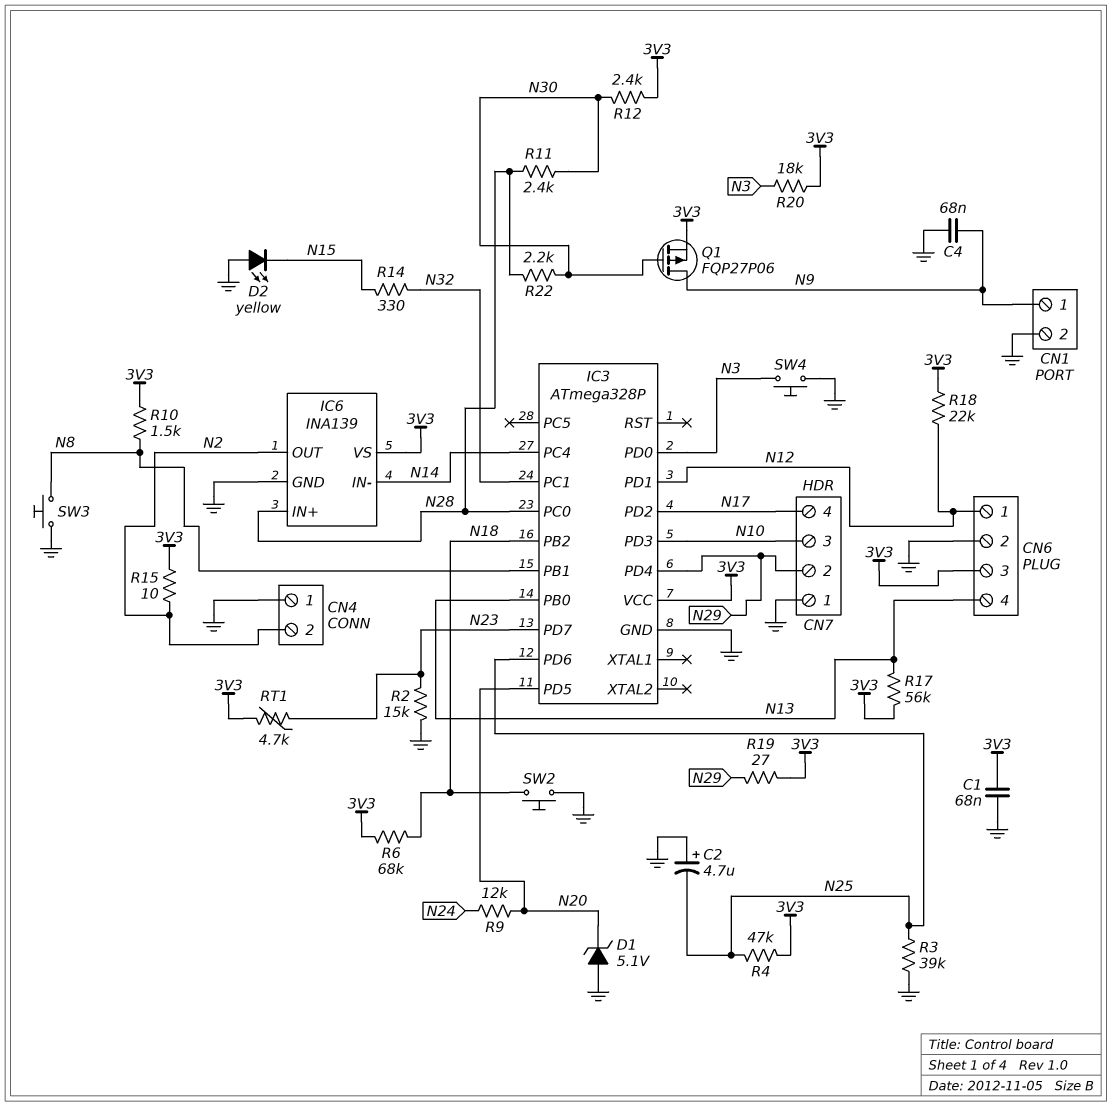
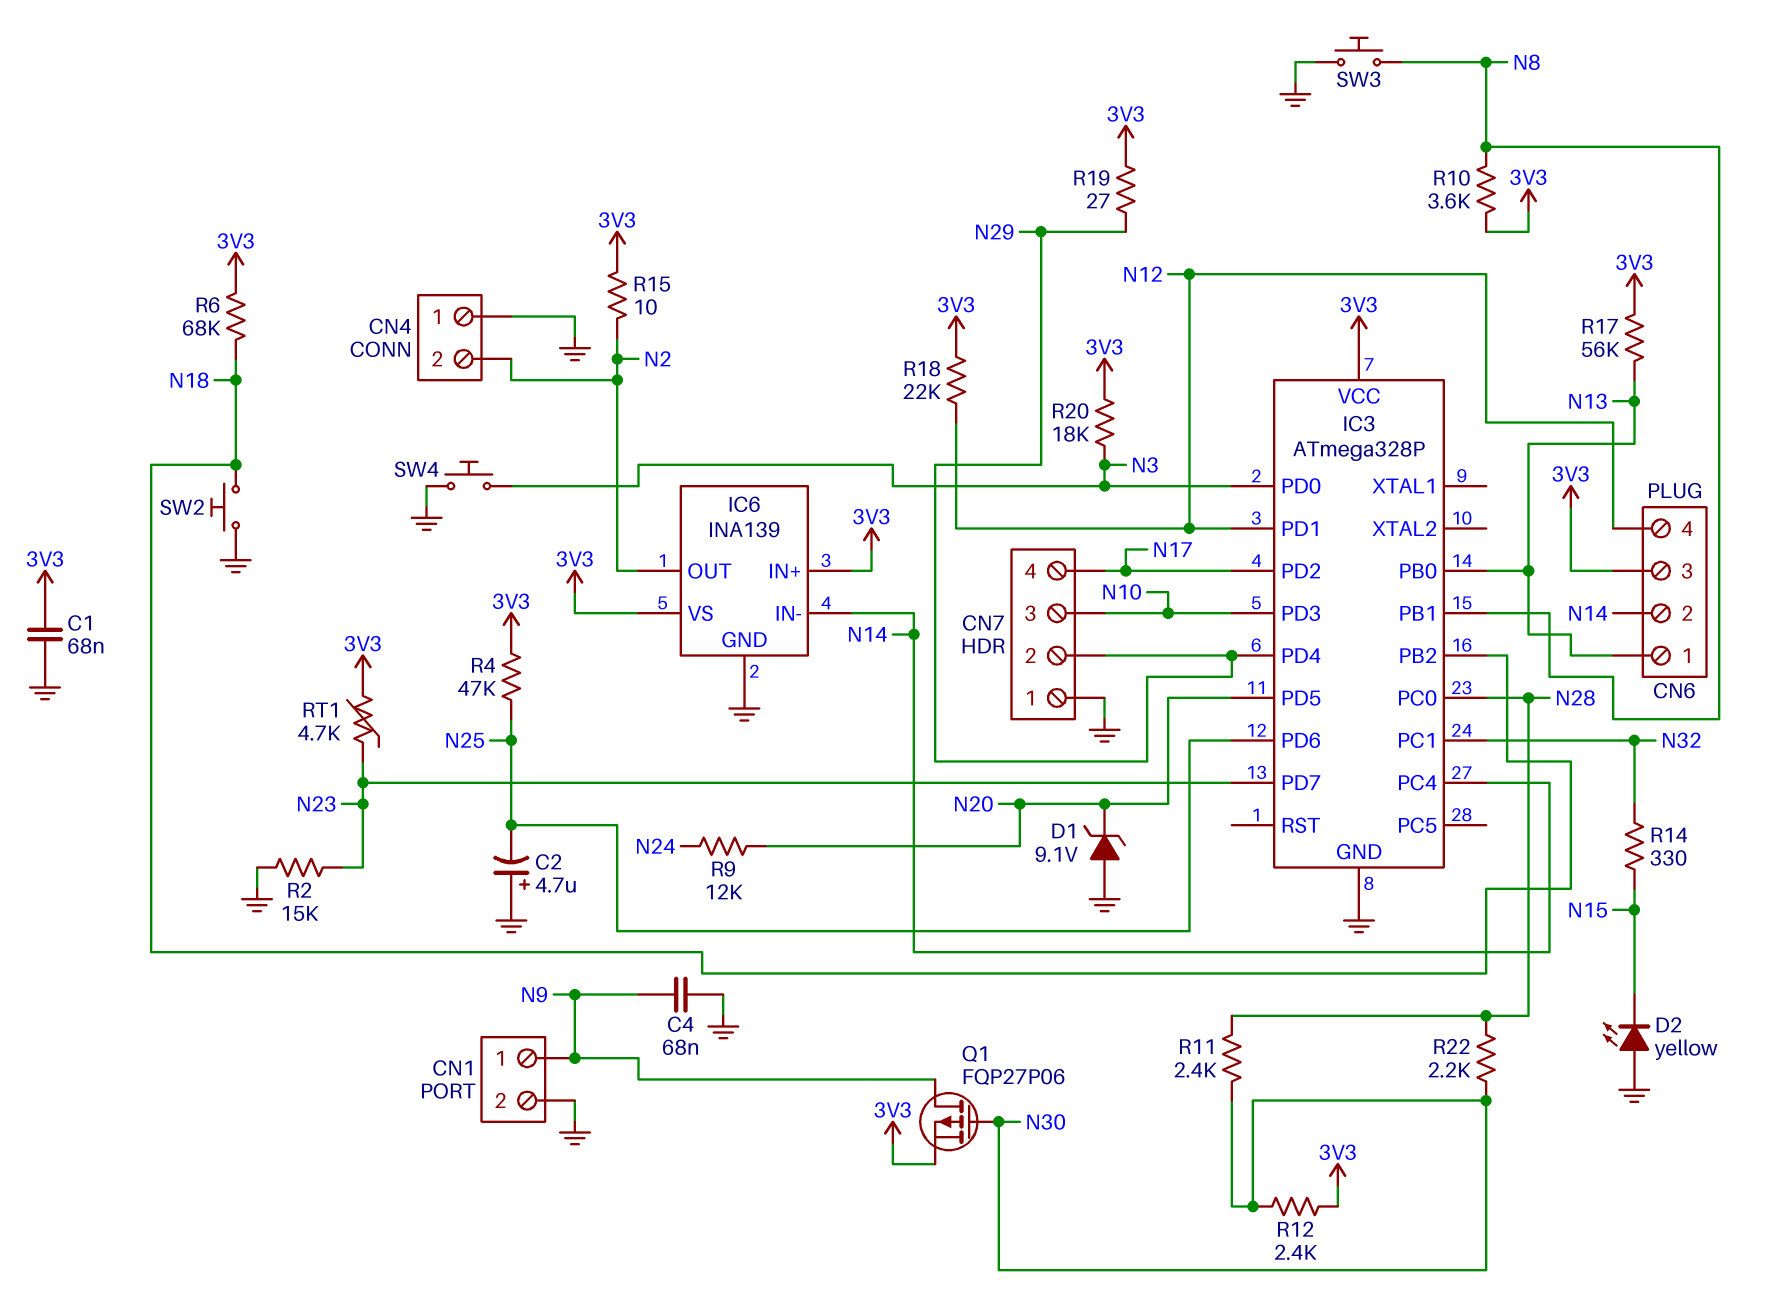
CN6 pin 1: N12 -> N13
CN6 pin 2: GND -> N14
CN6 pin 4: N13 -> N12
D1: zener 5.1V (A GND, K N20) -> zener 9.1V (A GND, K N20)
IC6 pin IN+: N28 -> 3V3
R3: 39k (GND, N25) -> none
R10: 1.5k (3V3, N8) -> 3.6k (3V3, N8)

